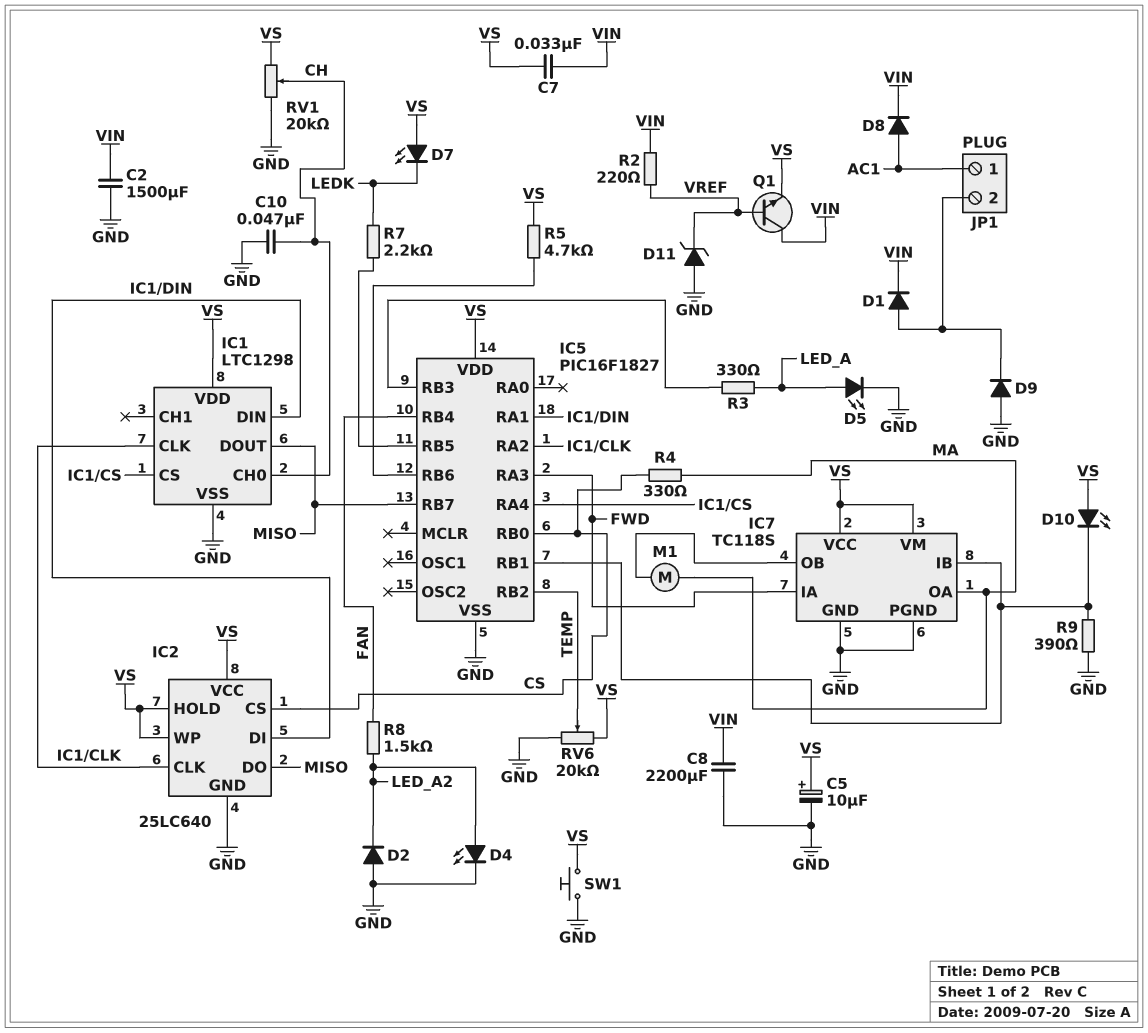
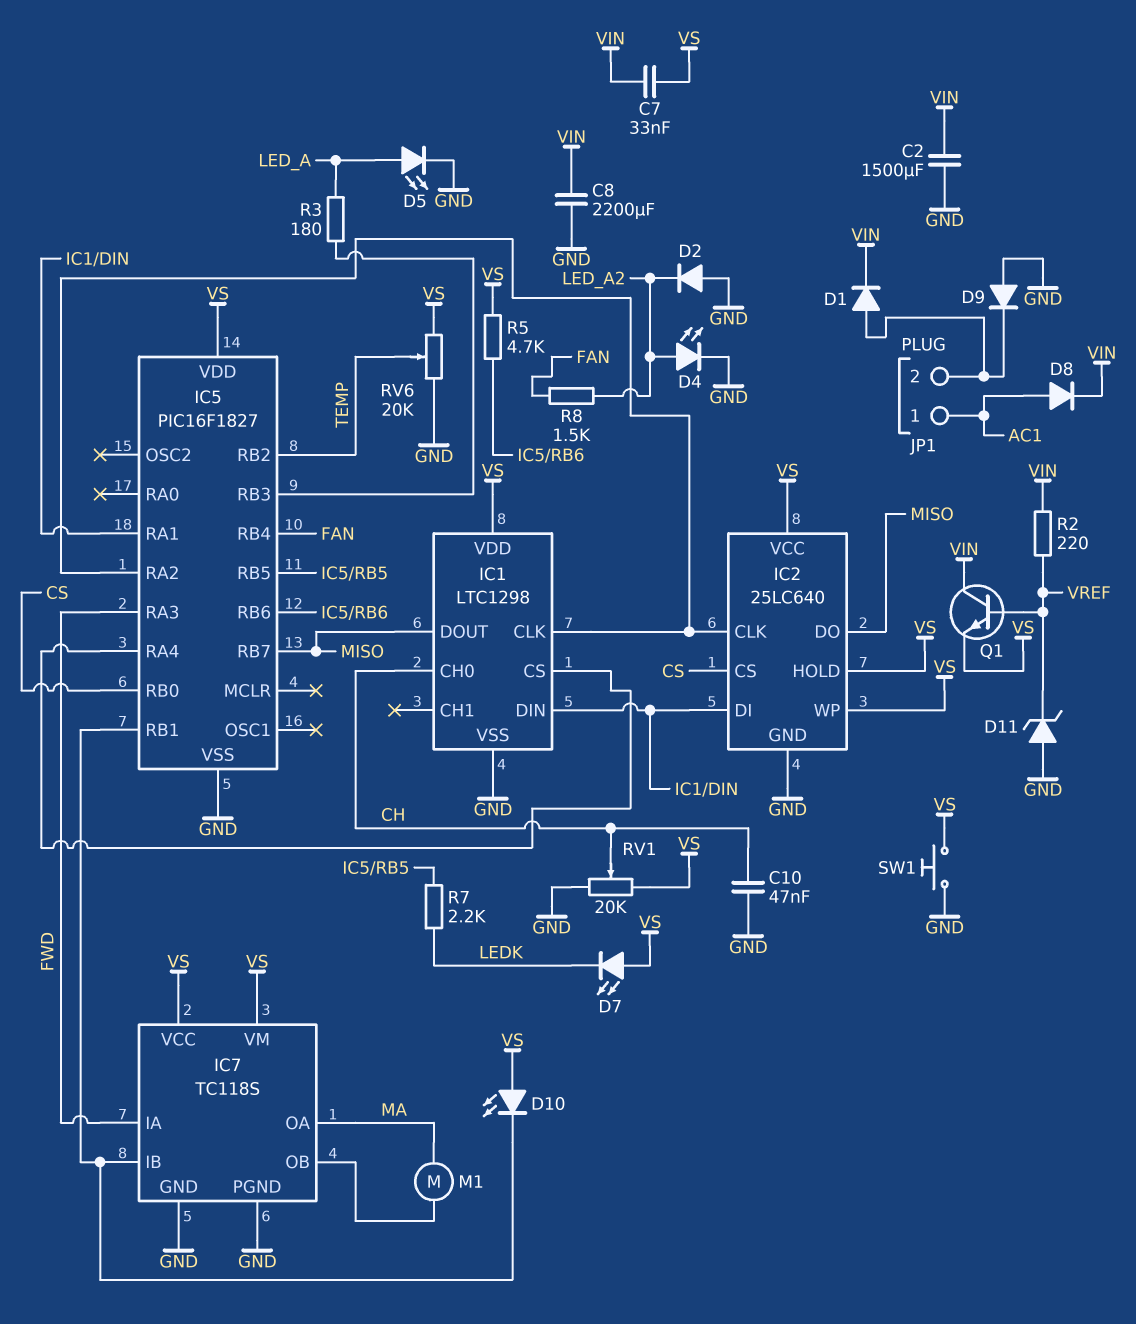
C5: 10uF (plus VS, minus GND) -> none
R3: 330 (IC5/RB3, LED_A) -> 180 (IC5/RB3, LED_A)
R4: 330 (CS, MA) -> none
R9: 390 (GND, IC5/RB1) -> none

